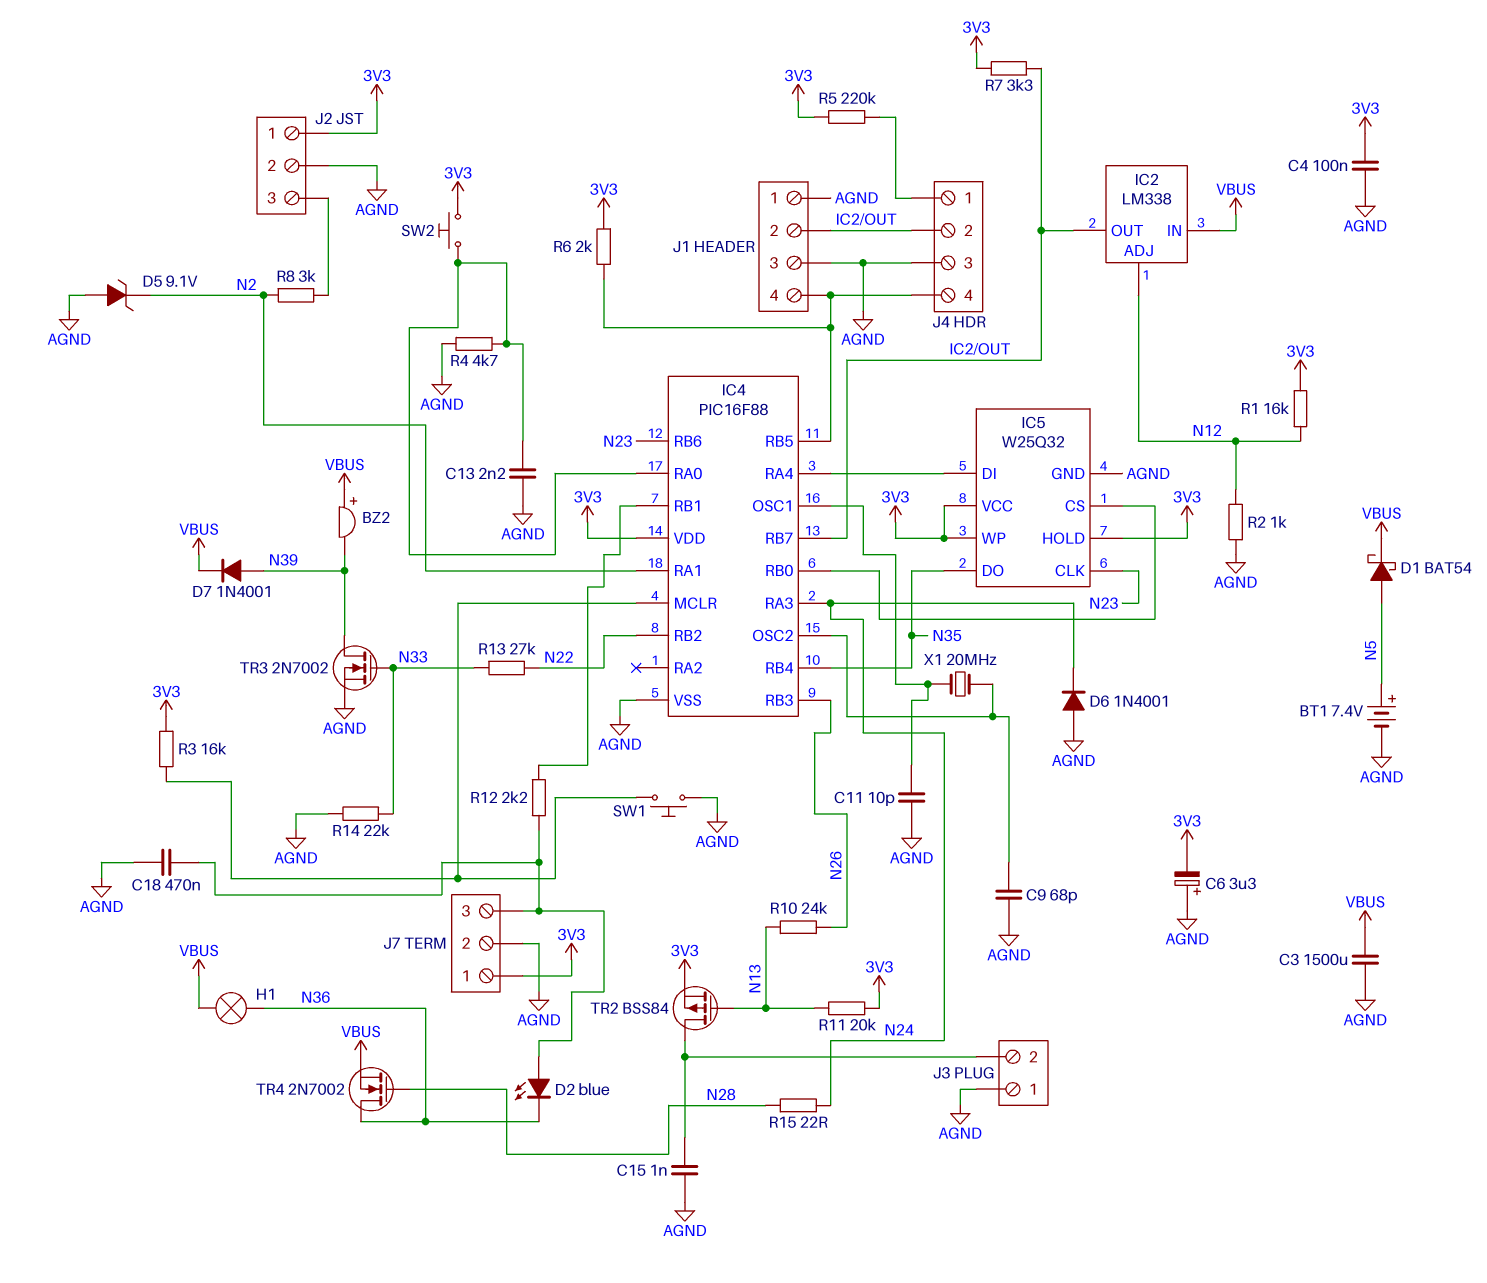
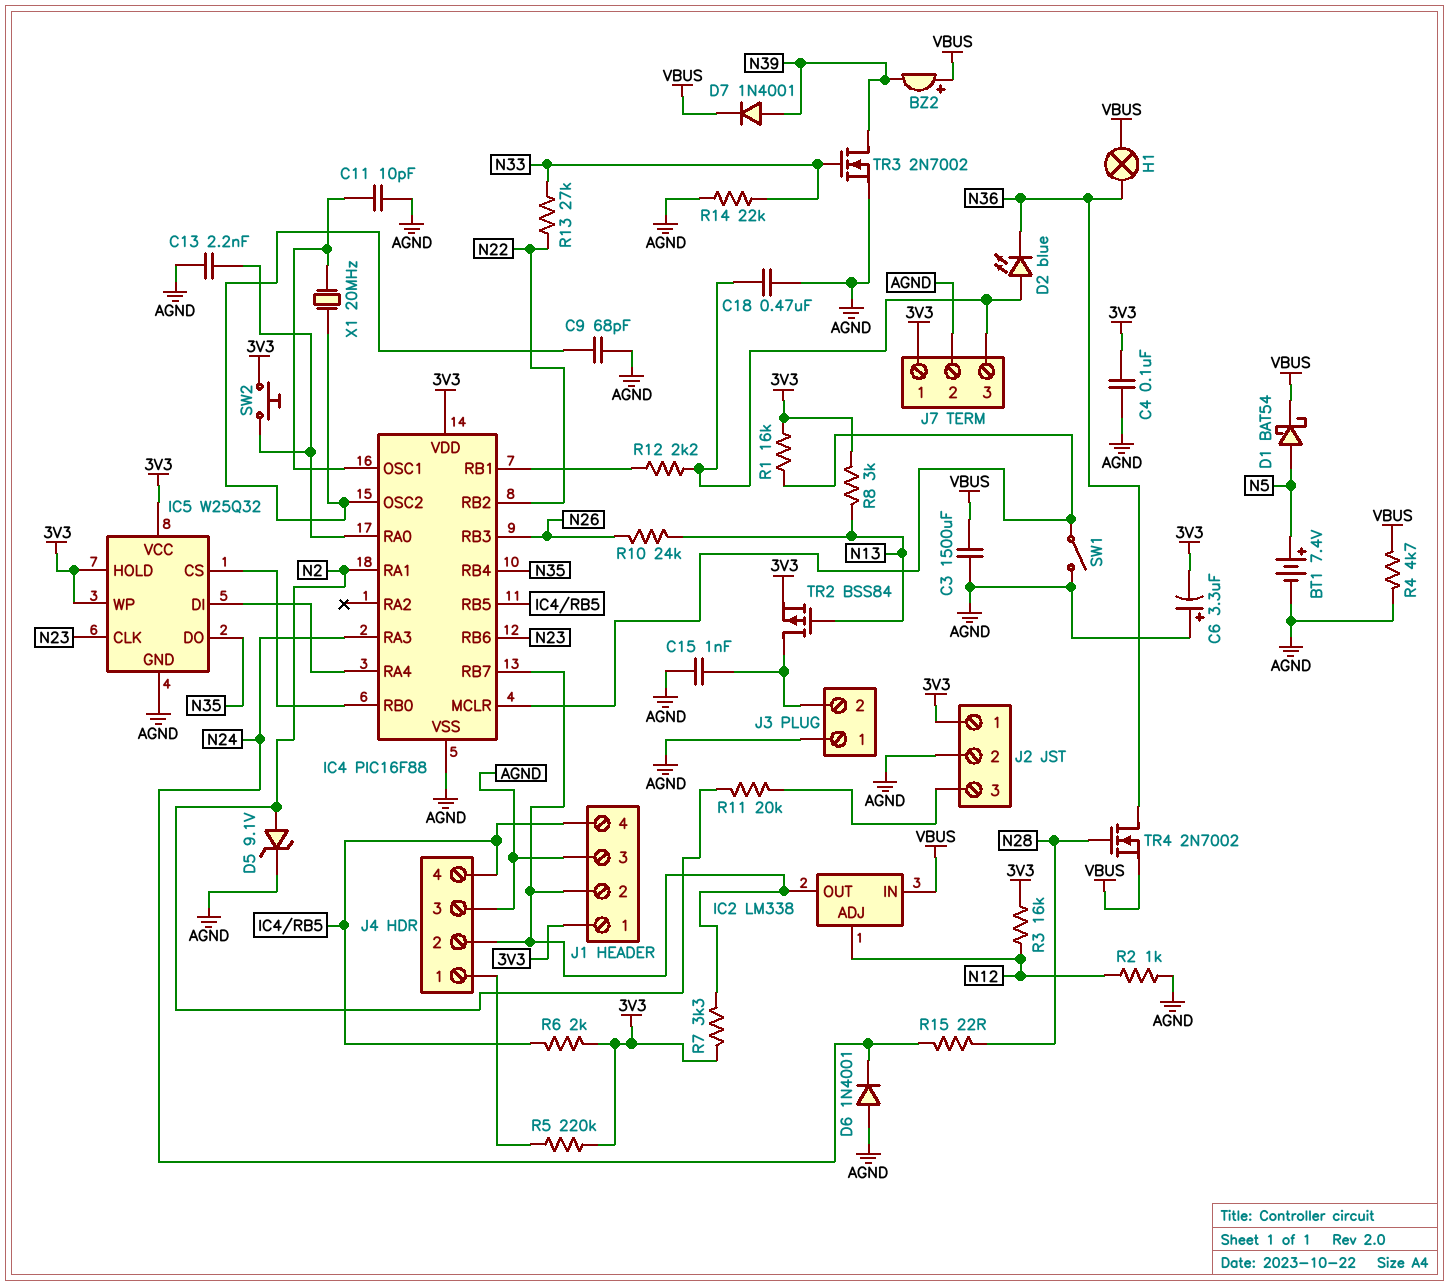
D5: zener 9.1V (A AGND, K N2) -> zener 9.1V (A N2, K AGND)
J1 pin 1: AGND -> 3V3
R1: 16k (3V3, N12) -> 16k (3V3, IC4/MCLR)
R3: 16k (3V3, IC4/MCLR) -> 16k (3V3, N12)
R4: 4.7k (AGND, IC4/RA0) -> 4.7k (AGND, VBUS)
R8: 3k (J2/3, N2) -> 3k (3V3, N13)
R11: 20k (3V3, N13) -> 20k (J2/3, N2)
SW1: button (AGND, IC4/MCLR) -> switch (AGND, IC4/MCLR)

